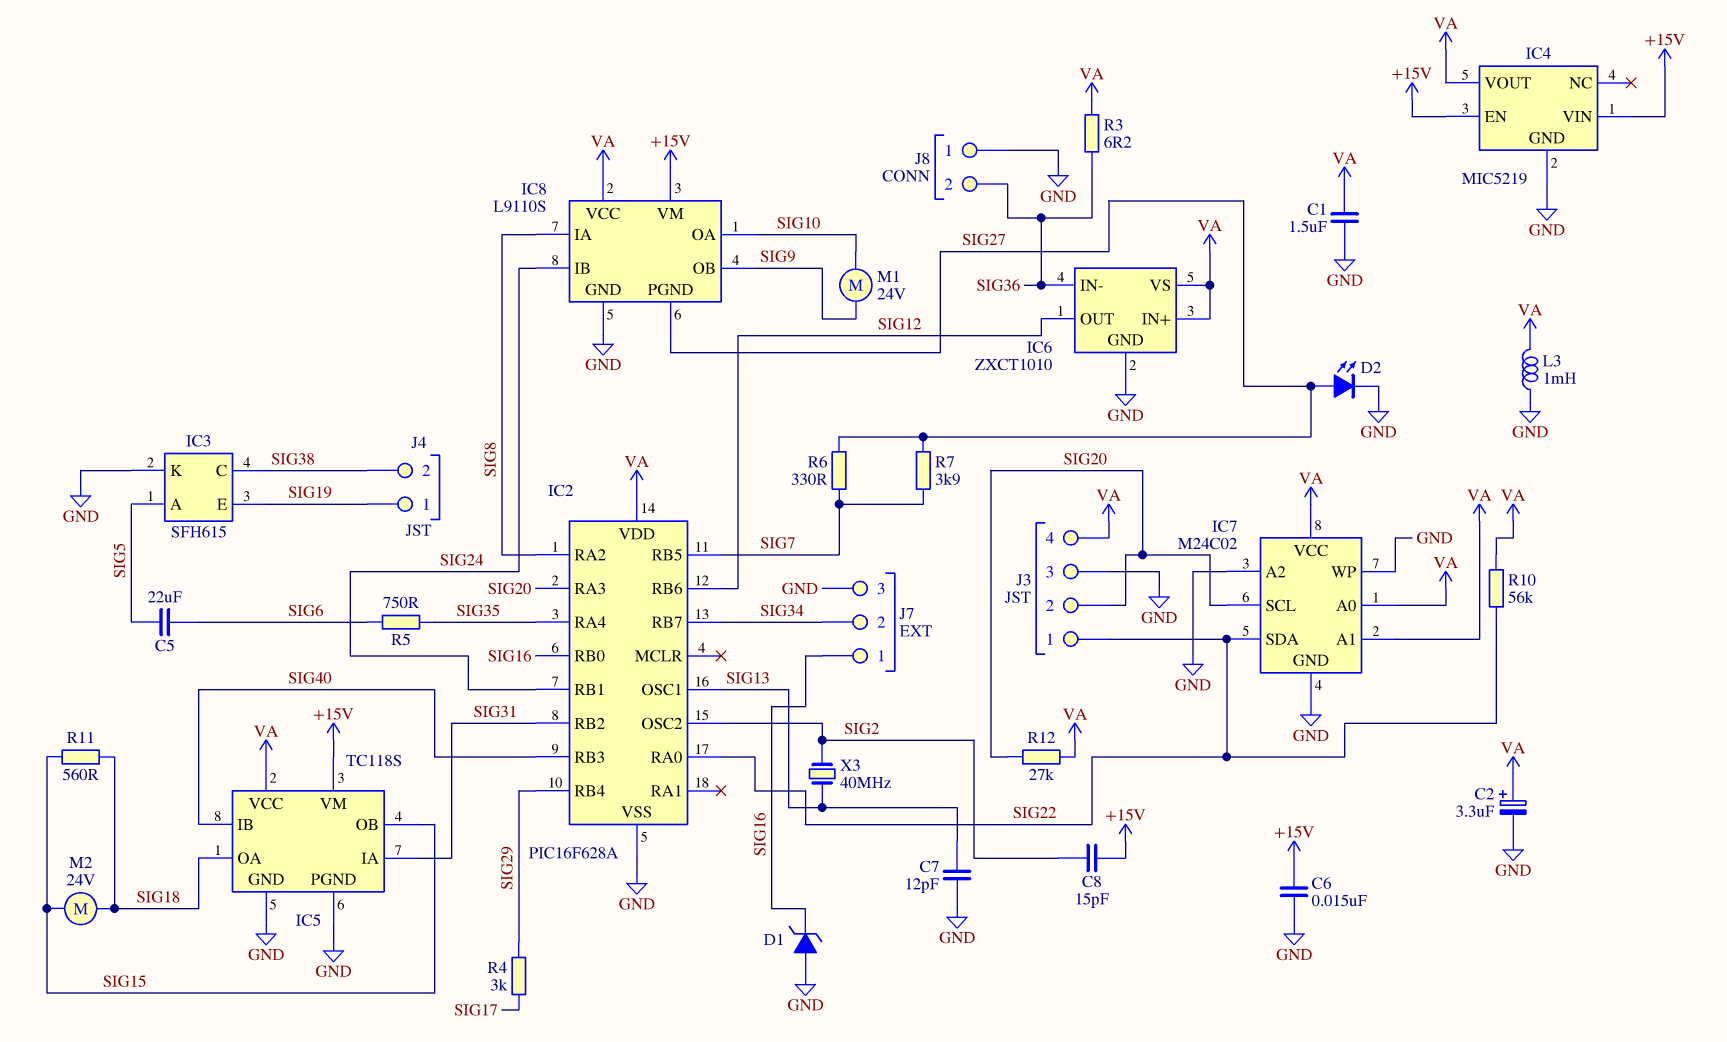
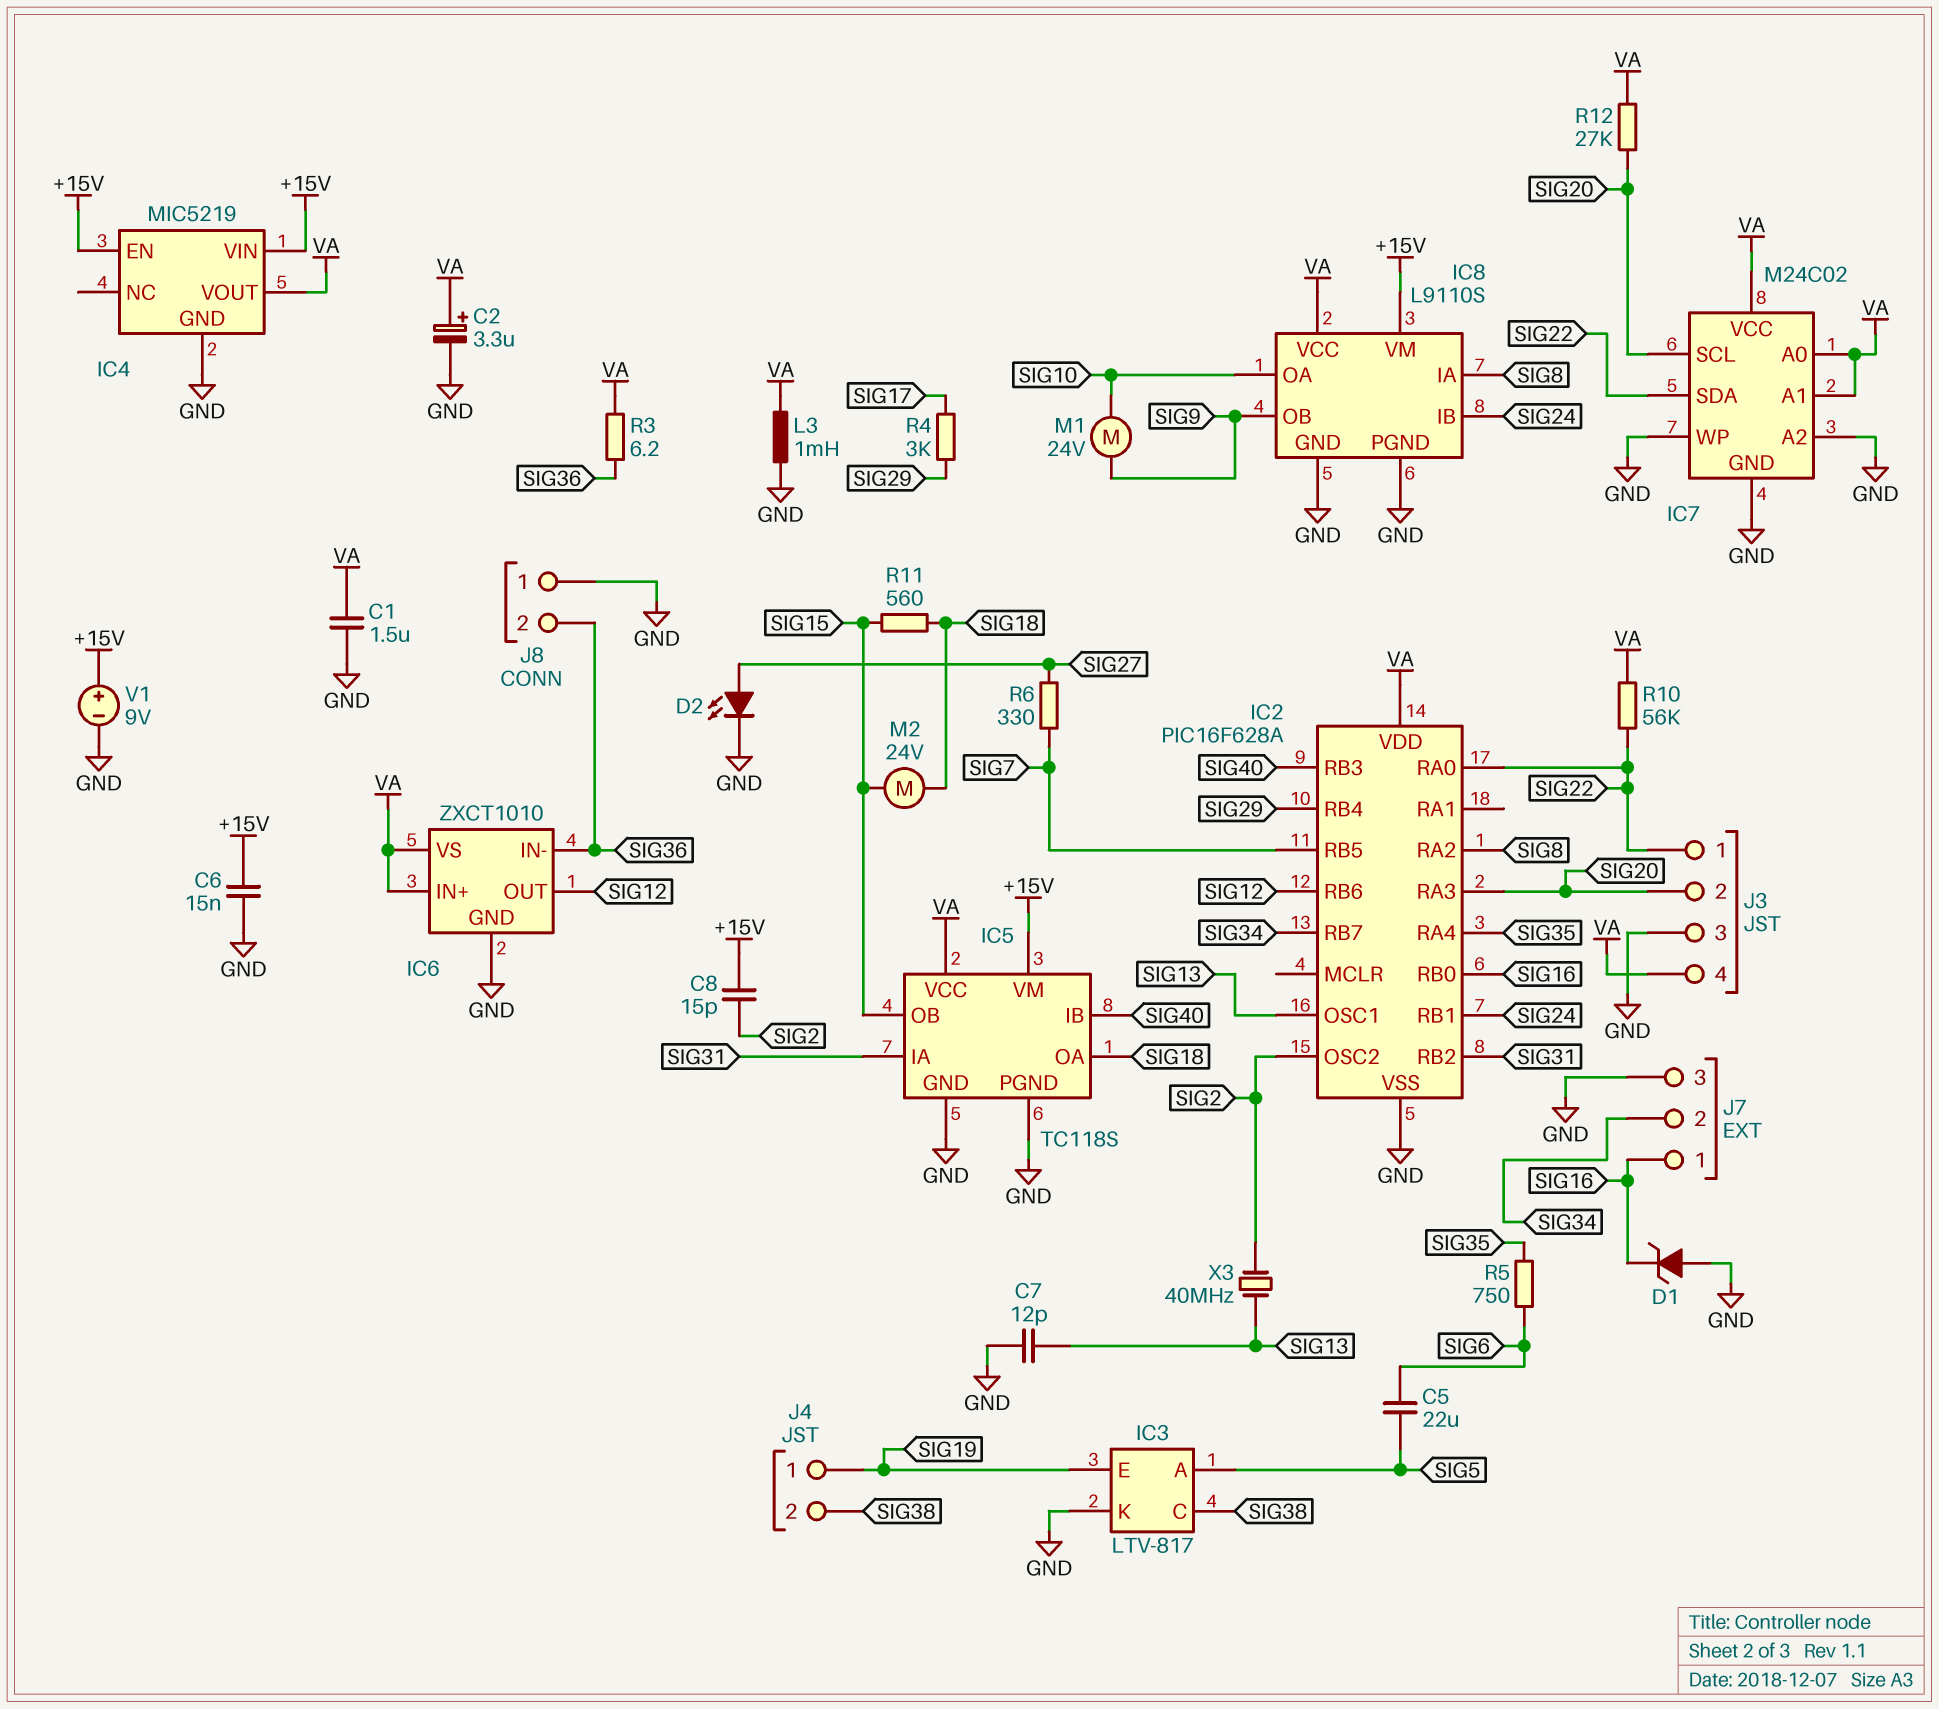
IC3: SFH615 -> LTV-817
IC8 pin PGND: SIG27 -> GND
R7: 3.9k (SIG7, SIG27) -> none
V1: none -> 9V (plus +15V, minus GND)

